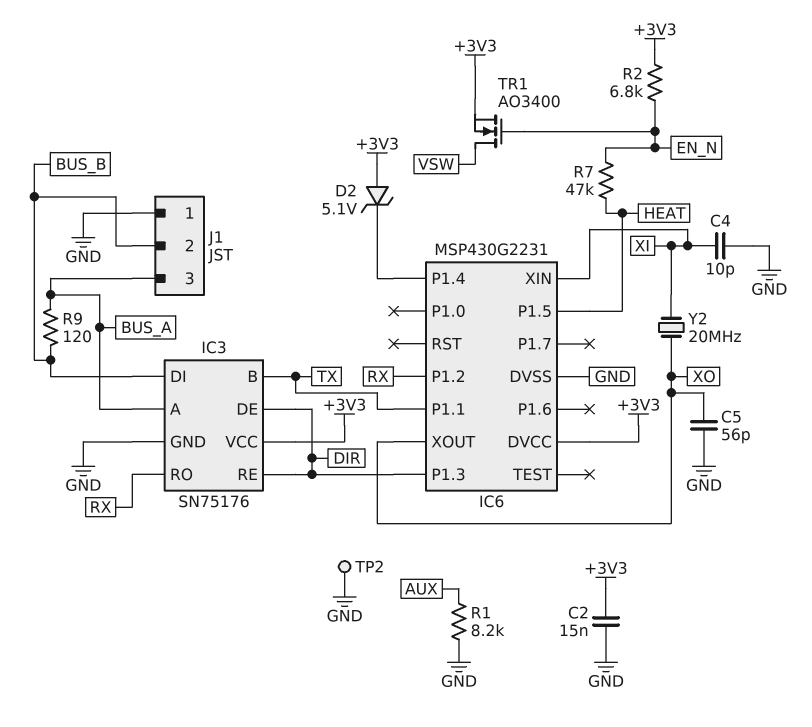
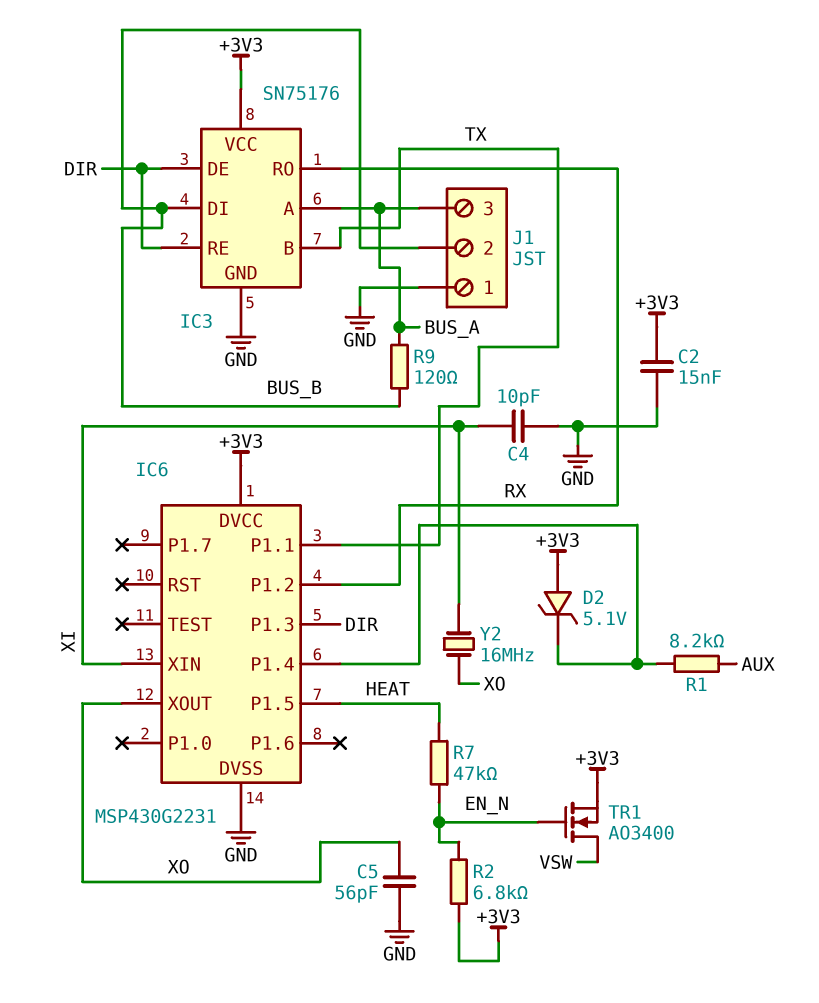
R1: 8.2k (AUX, GND) -> 8.2k (AUX, IC6/P1.4)
TP2: test point (GND) -> none
Y2: 20MHz (XI, XO) -> 16MHz (XI, XO)

